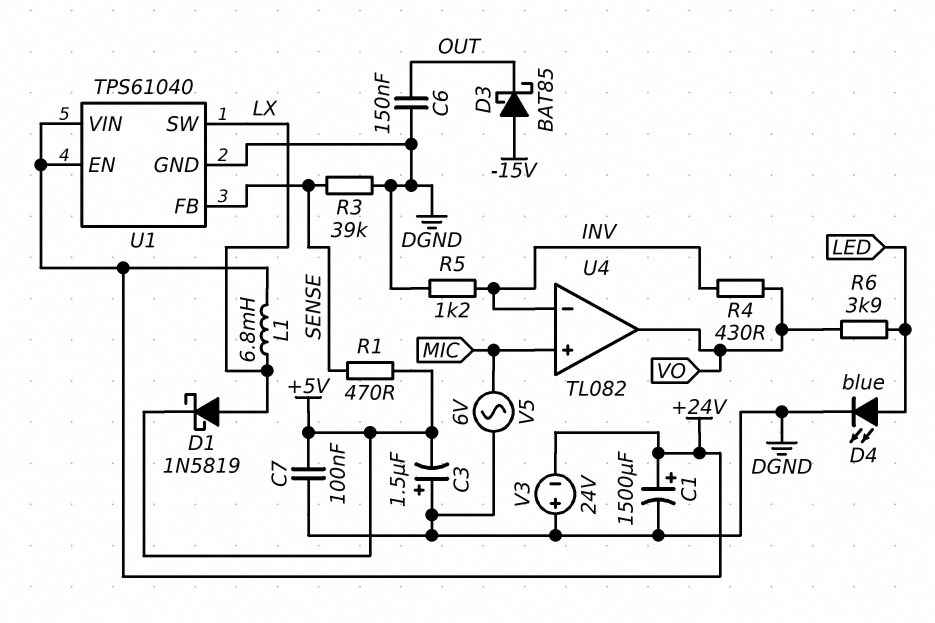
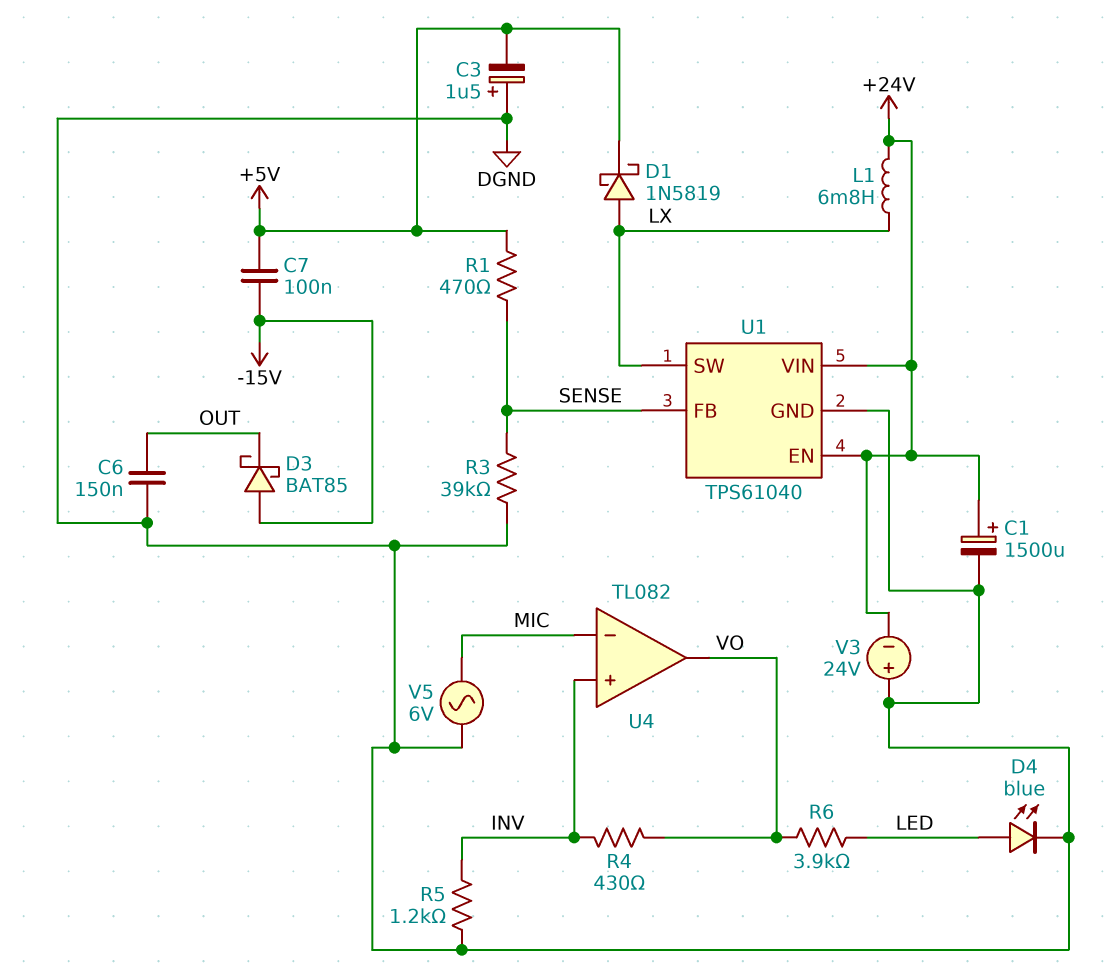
C7: 100nF (+5V, DGND) -> 100nF (+5V, -15V)
U4 pin in+: MIC -> INV
U4 pin in-: INV -> MIC

